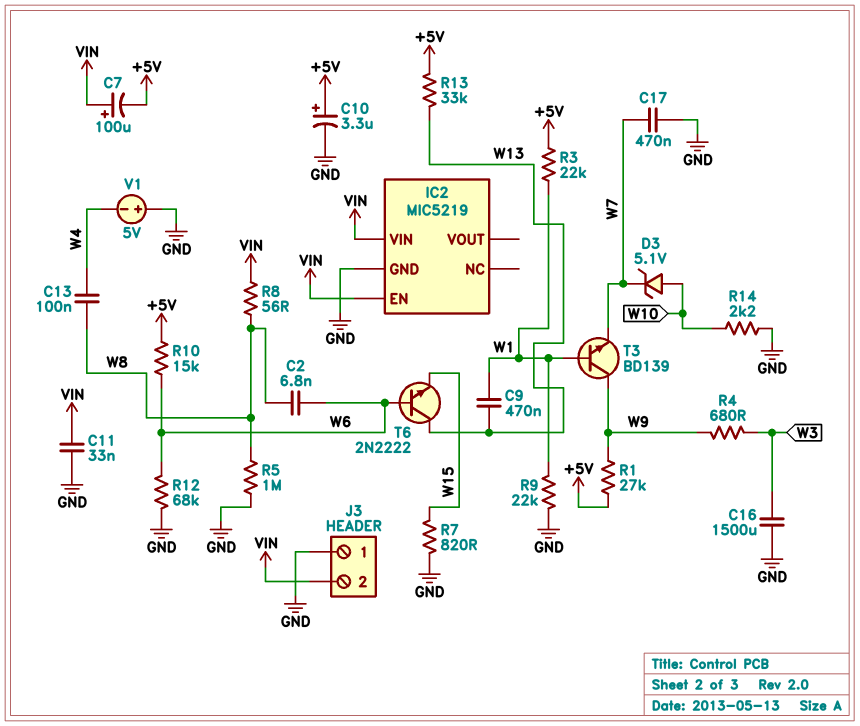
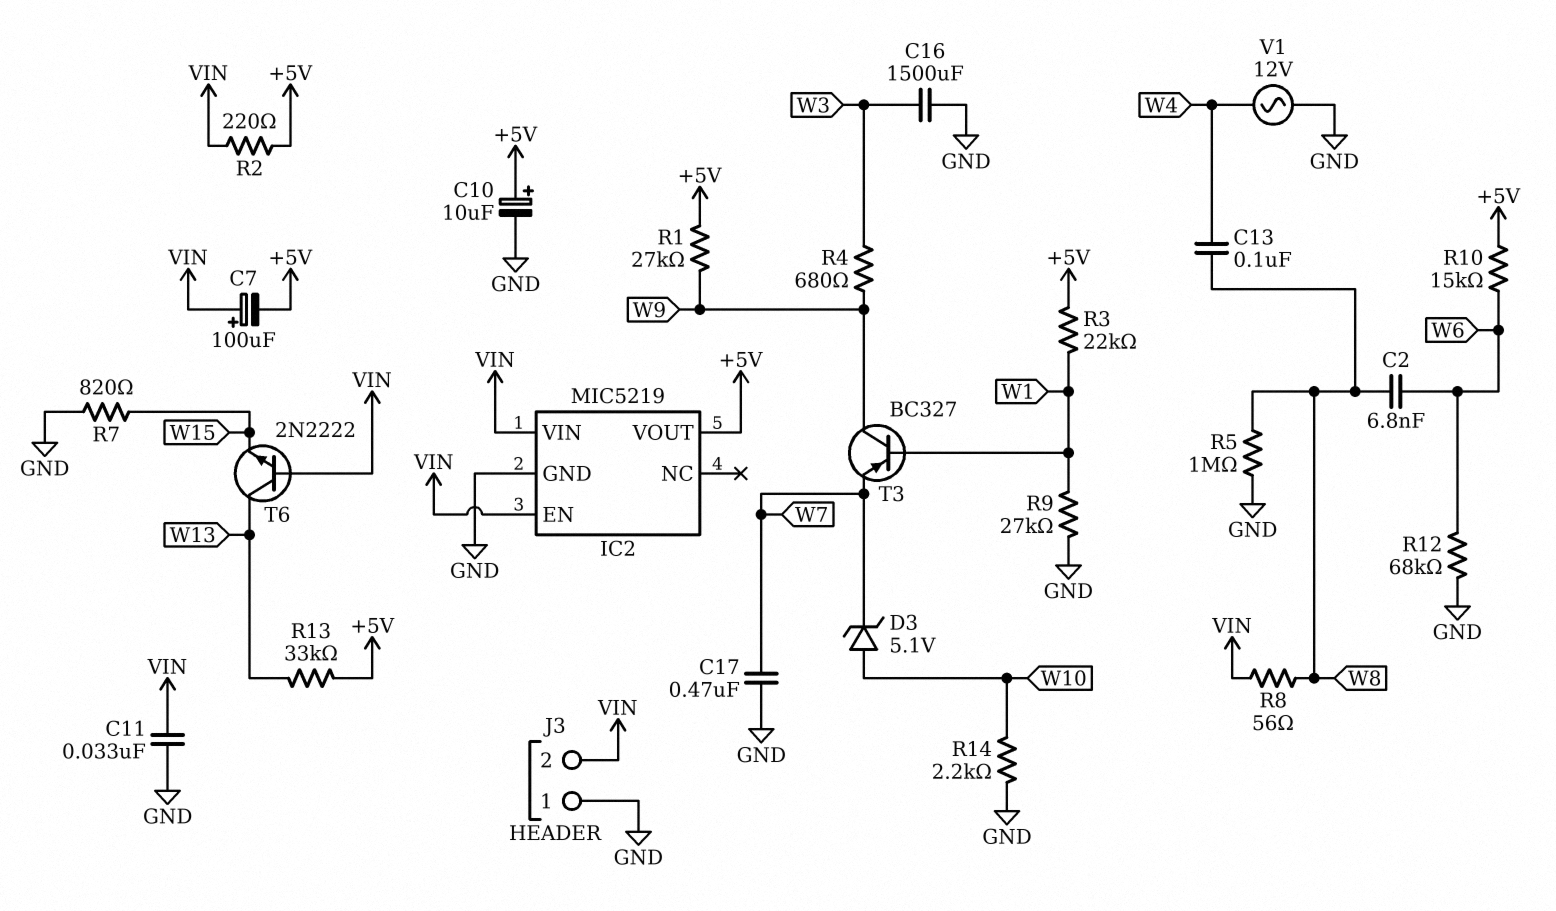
C9: 470nF (W1, W13) -> none
C10: 3.3uF (plus +5V, minus GND) -> 10uF (plus +5V, minus GND)
IC2 pin VOUT: none -> +5V
R2: none -> 220 (+5V, VIN)
R9: 22k (GND, W1) -> 27k (GND, W1)
T3: NPN BD139 (B W1, C W9, E W7) -> PNP BC327 (B W1, C W9, E W7)
T6: NPN 2N2222 (B W6, C W13, E W15) -> NPN 2N2222 (B VIN, C W13, E W15)
V1: 5V (plus GND, minus W4) -> AC 12V (GND, W4)

